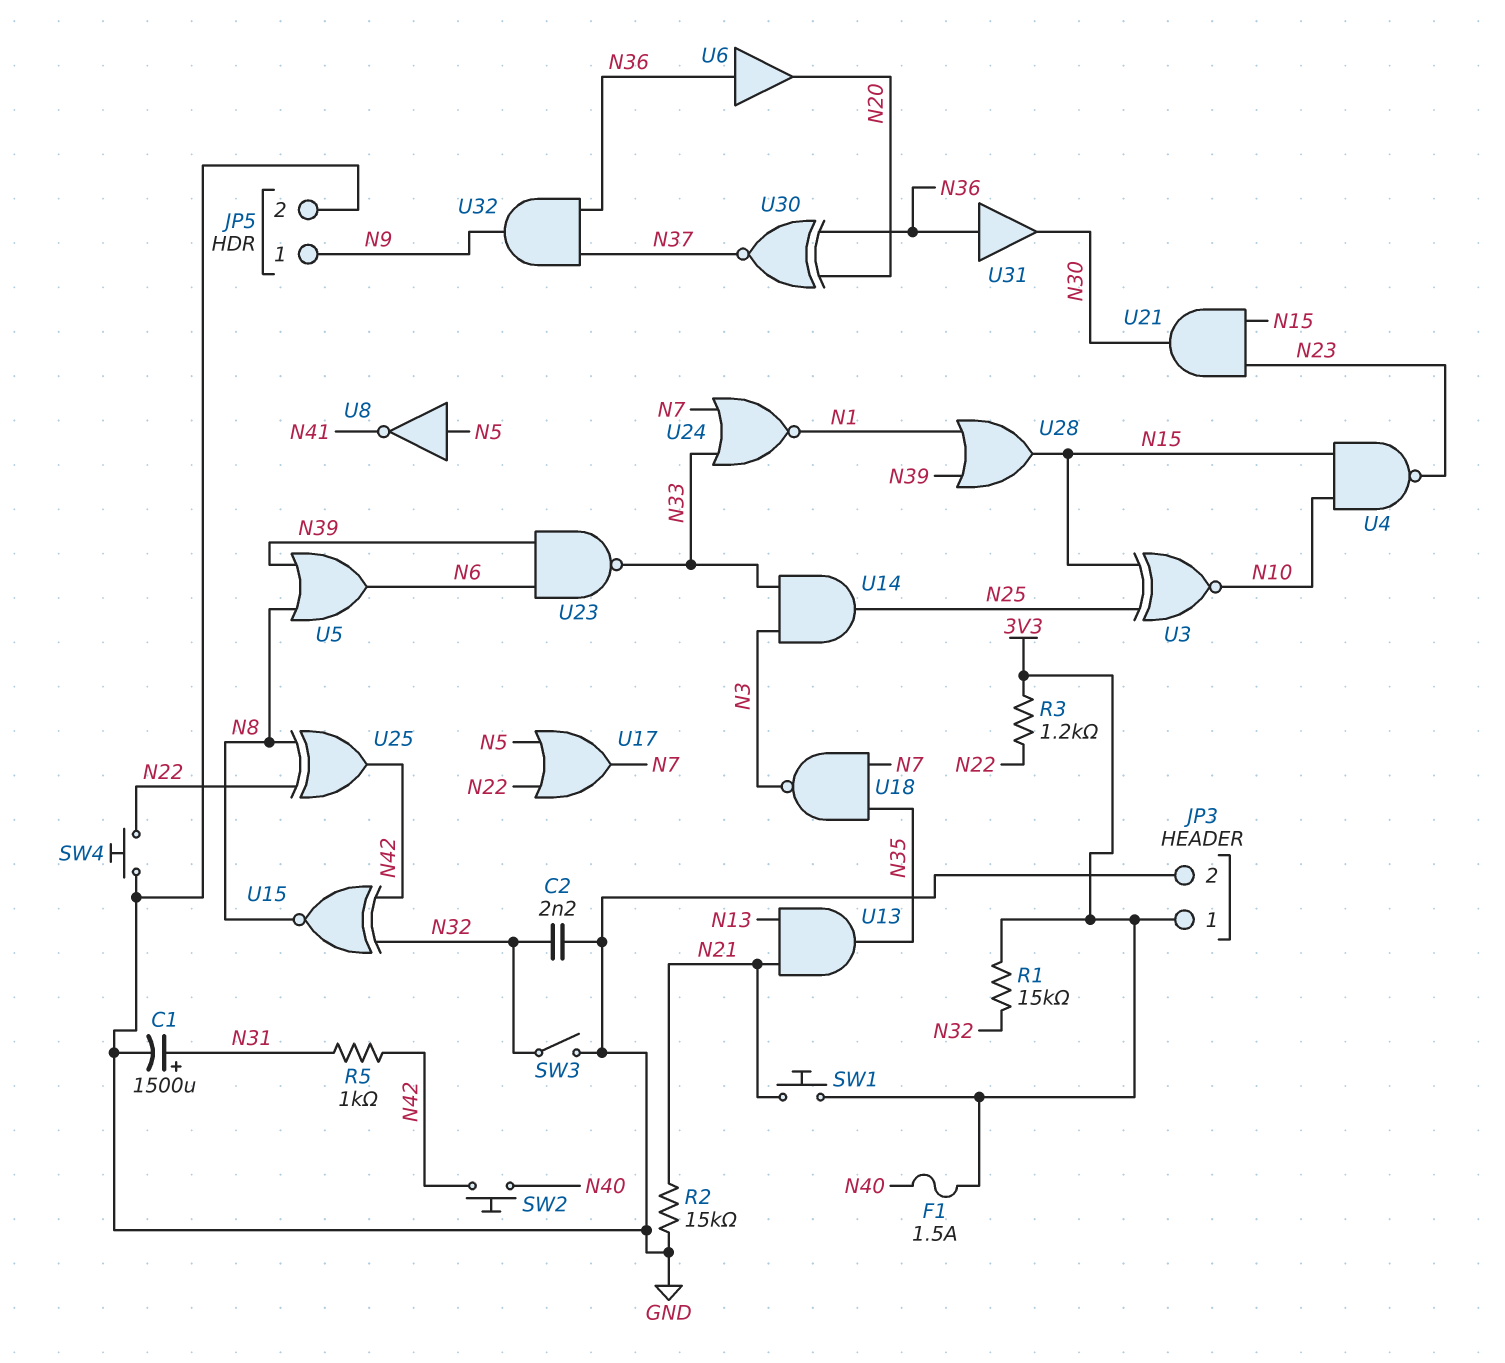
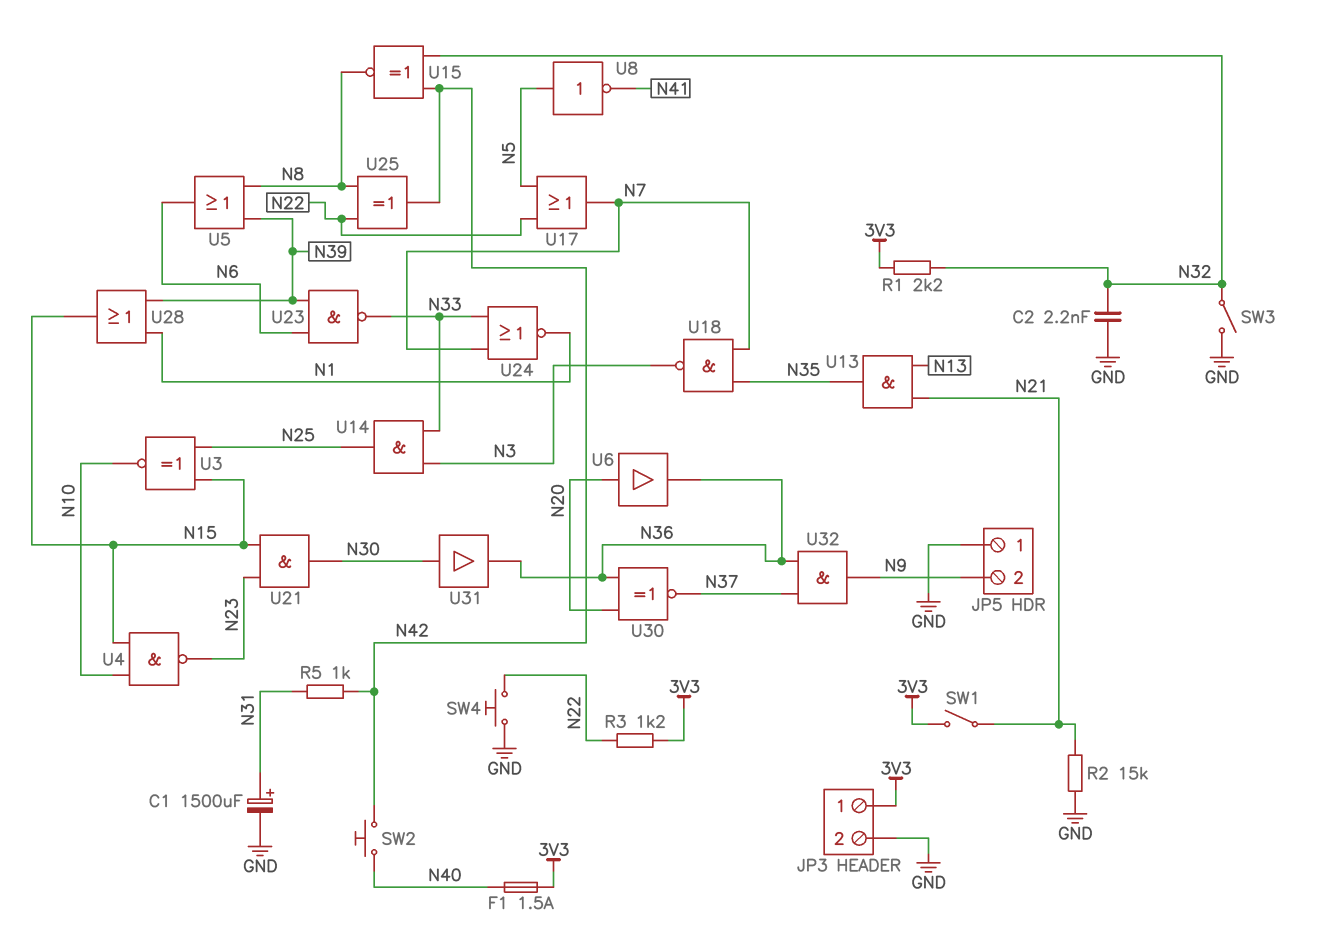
JP5 pin 1: N9 -> GND
JP5 pin 2: GND -> N9
R1: 15k (3V3, N32) -> 2.2k (3V3, N32)
SW1: button (3V3, N21) -> switch (3V3, N21)
U6: buffer (in N36, out N20) -> buffer (in N20, out N36)
U31: buffer (in N36, out N30) -> buffer (in N30, out N36)

